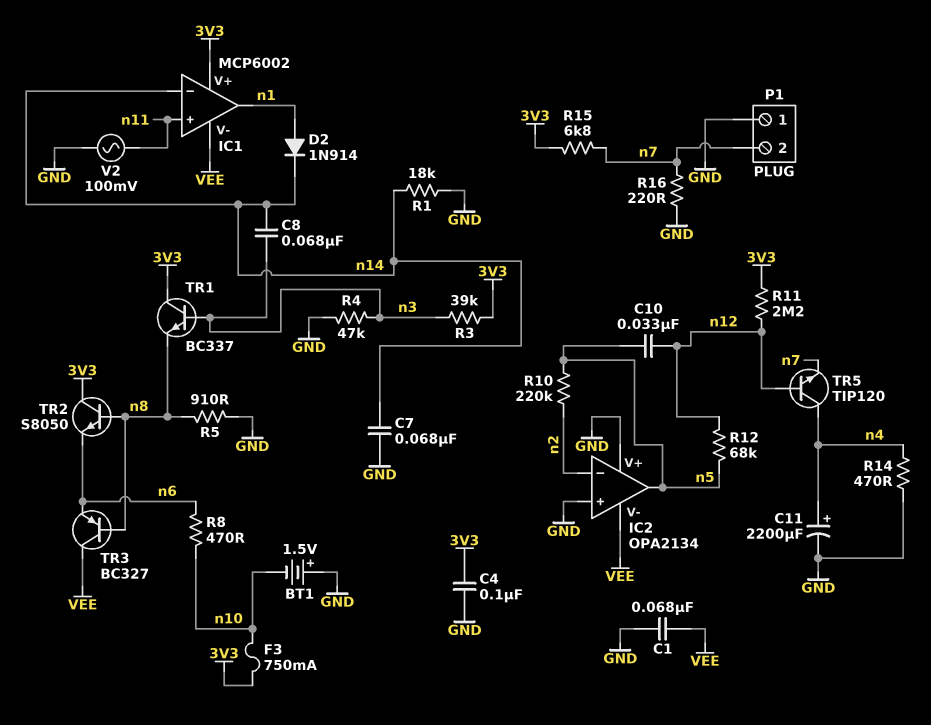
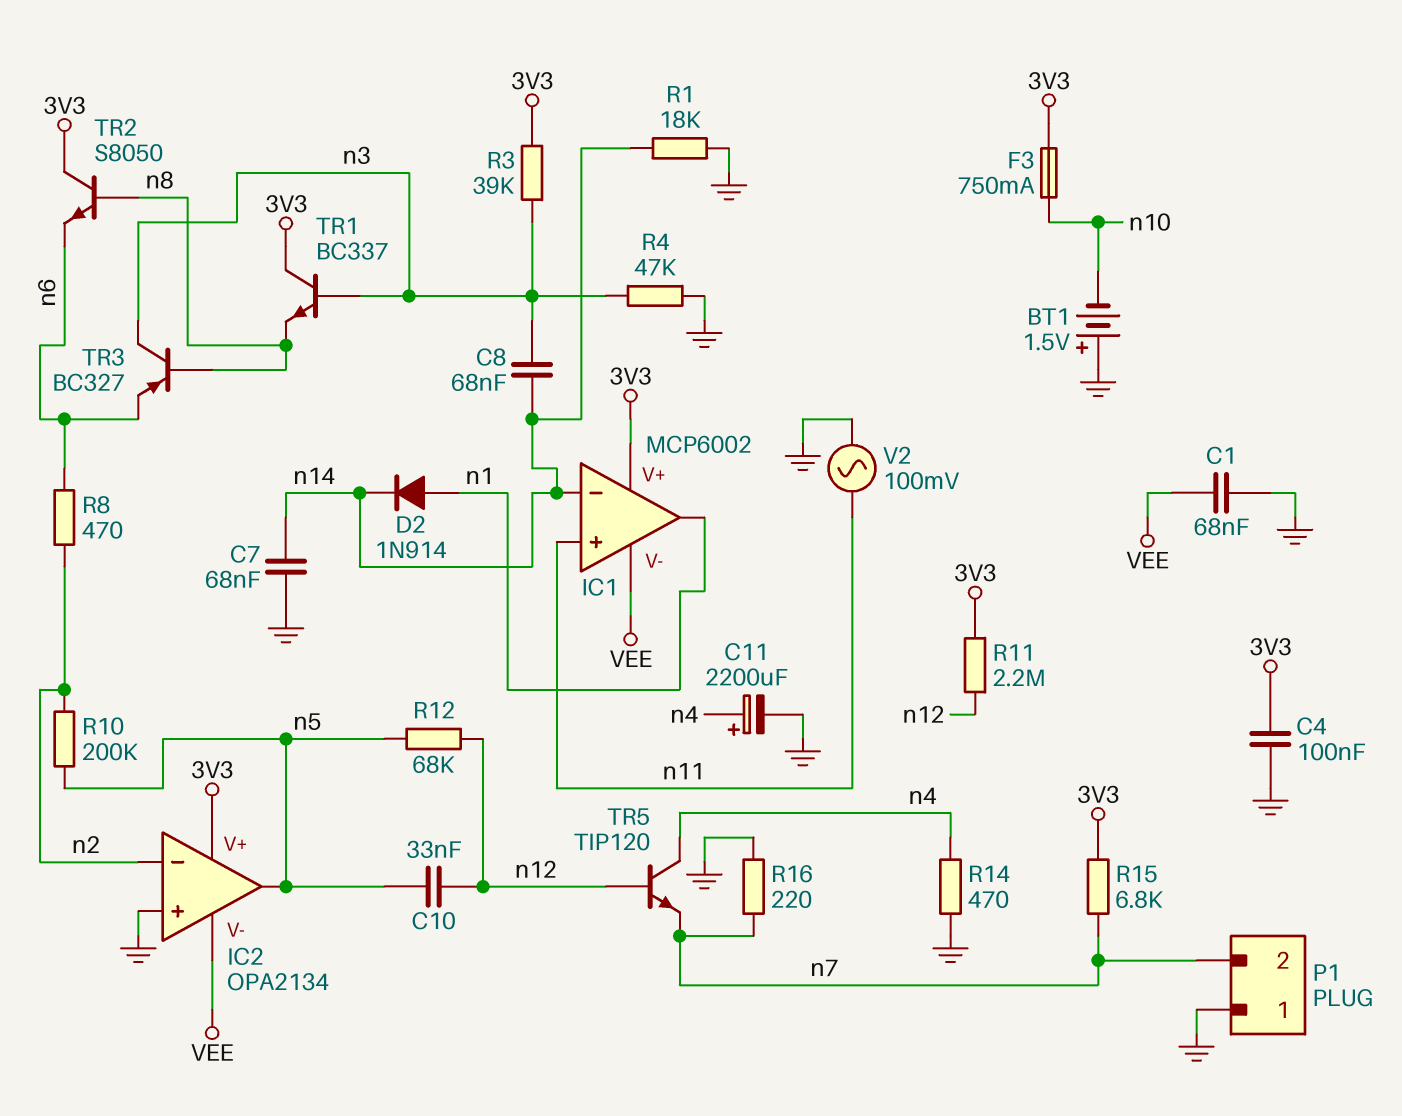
IC2 pin V+: GND -> 3V3
R5: 910 (GND, n8) -> none
R8: 470 (n6, n10) -> 470 (n2, n6)
R10: 220k (n2, n5) -> 200k (n2, n5)
TR3: PNP BC327 (B n8, C VEE, E n6) -> PNP BC327 (B n8, C n3, E n6)

